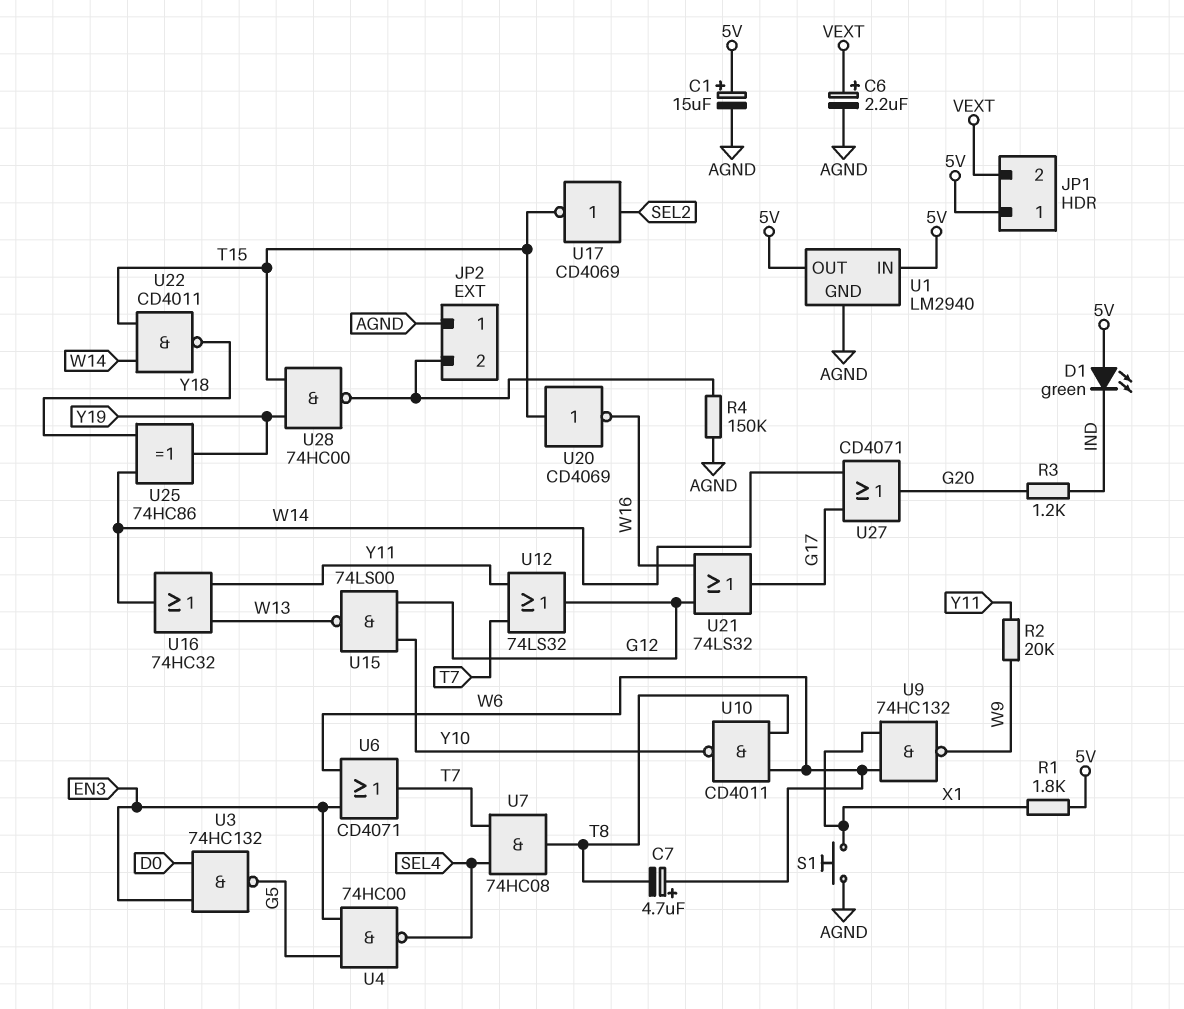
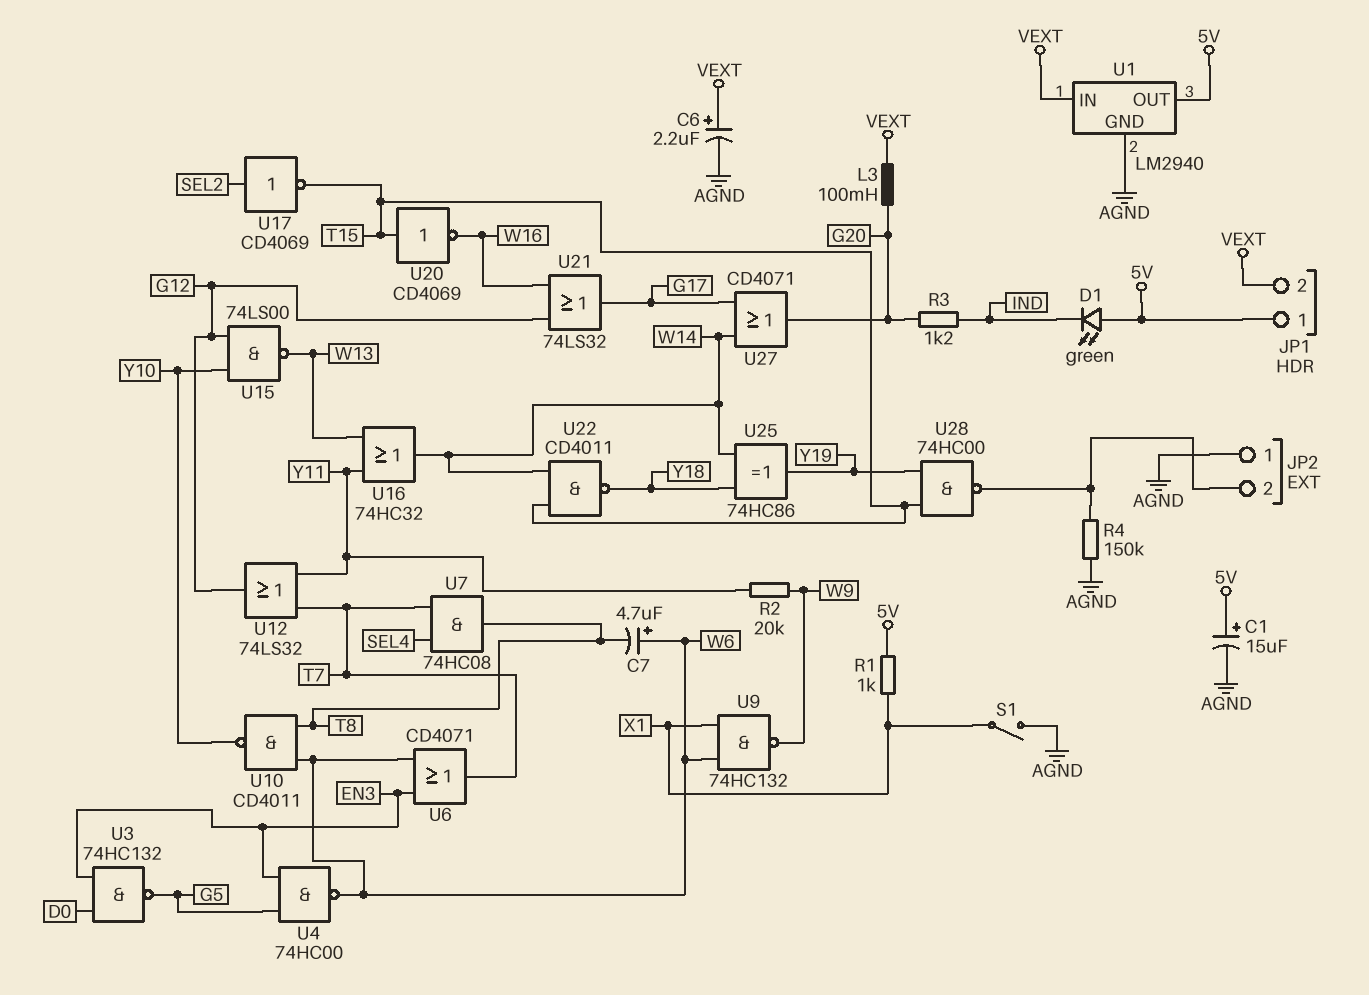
L3: none -> 100mH (G20, VEXT)
R1: 1.8k (5V, X1) -> 1k (5V, X1)
S1: button (AGND, X1) -> switch (AGND, X1)
U1 pin IN: 5V -> VEXT
U4: NAND 74HC00 (in EN3, in G5, out SEL4) -> NAND 74HC00 (in EN3, in G5, out W6)

